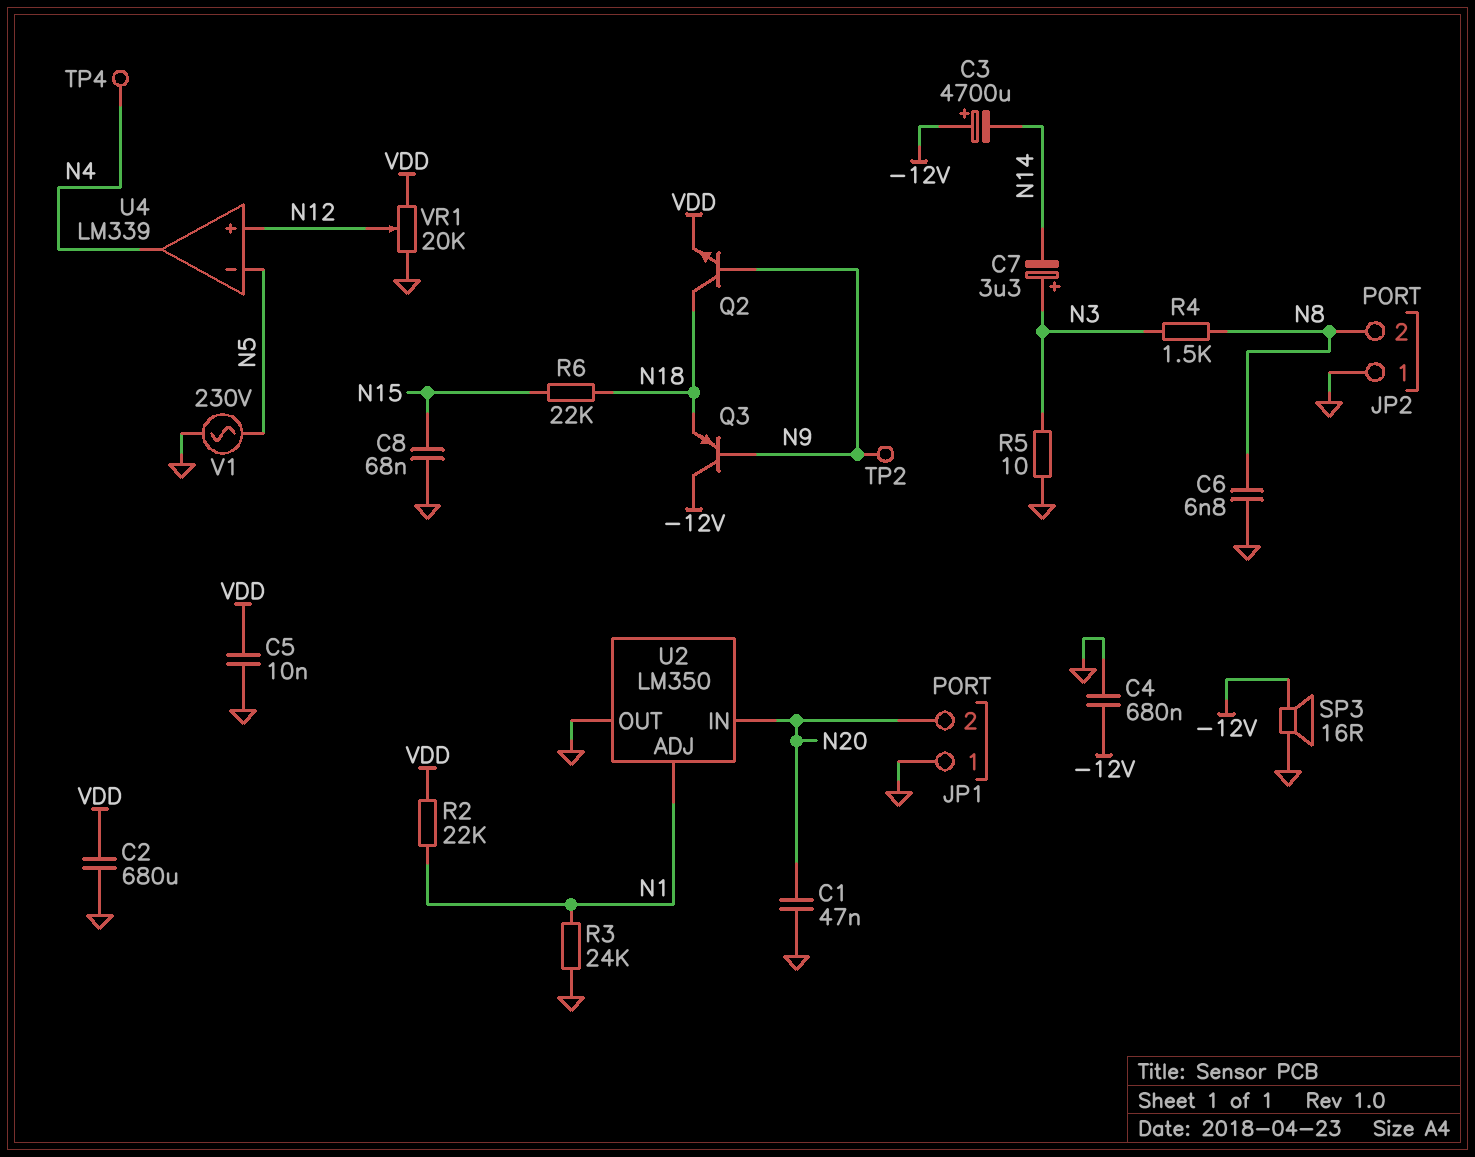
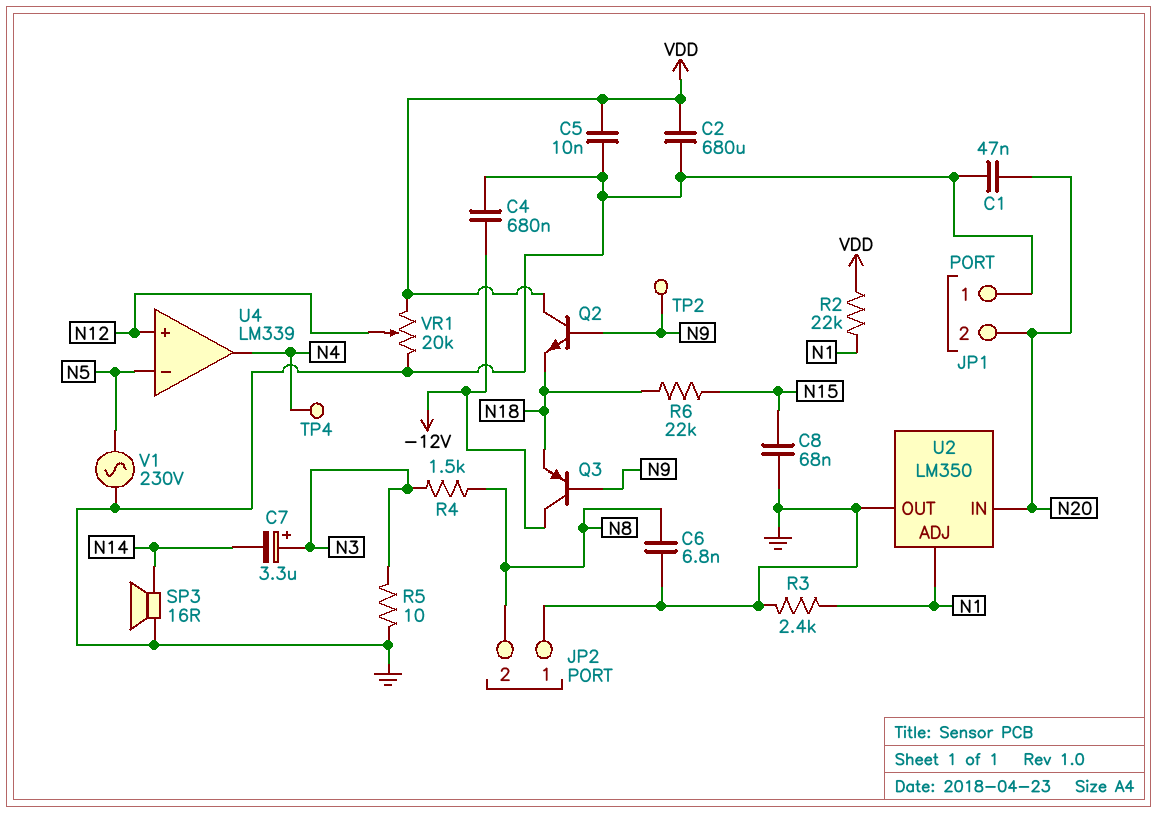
C3: 4700uF (plus -12V, minus N14) -> none
Q2: NPN (B N9, C N18, E VDD) -> NPN (B N9, C VDD, E N18)
R3: 24k (GND, N1) -> 2.4k (GND, N1)
SP3: speaker 16R (-12V, GND) -> speaker 16R (GND, N14)

